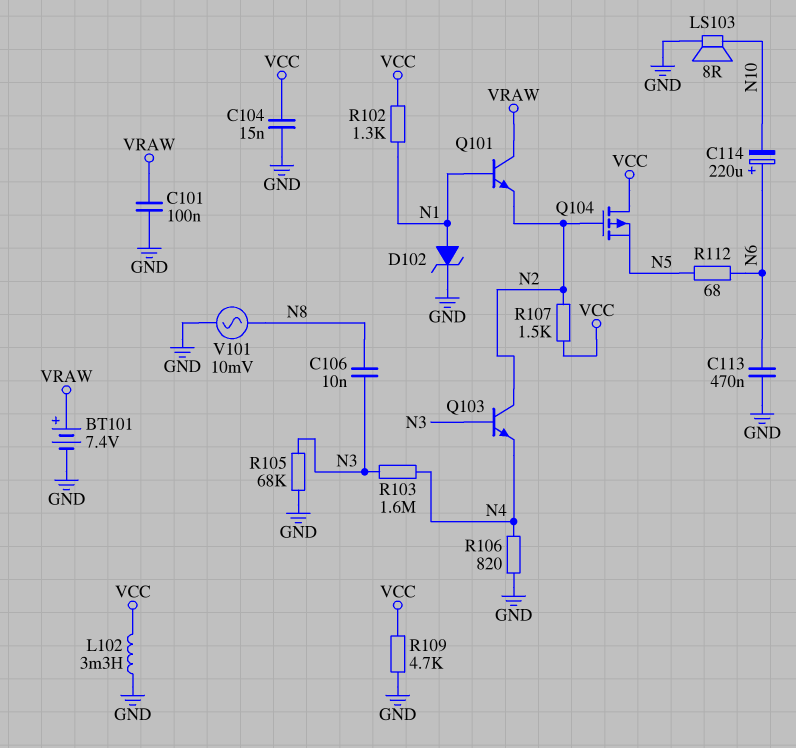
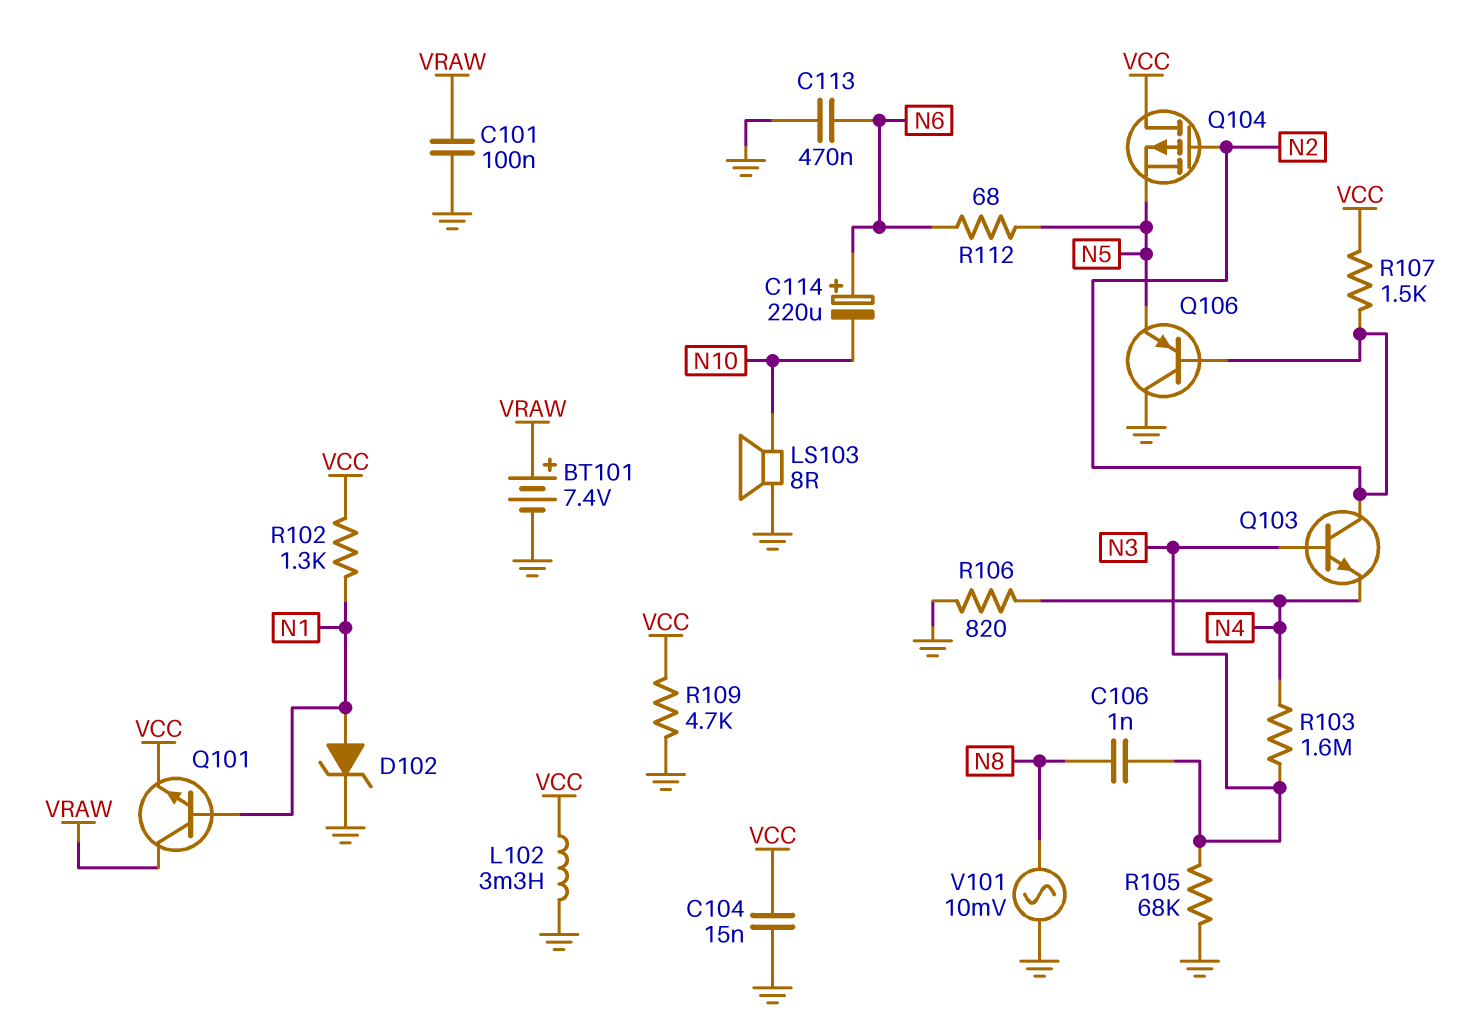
C106: 10nF (N3, N8) -> 1nF (N3, N8)
Q101: NPN (B N1, C VRAW, E N2) -> NPN (B N1, C VRAW, E VCC)
Q106: none -> PNP (B N2, C GND, E N5)

